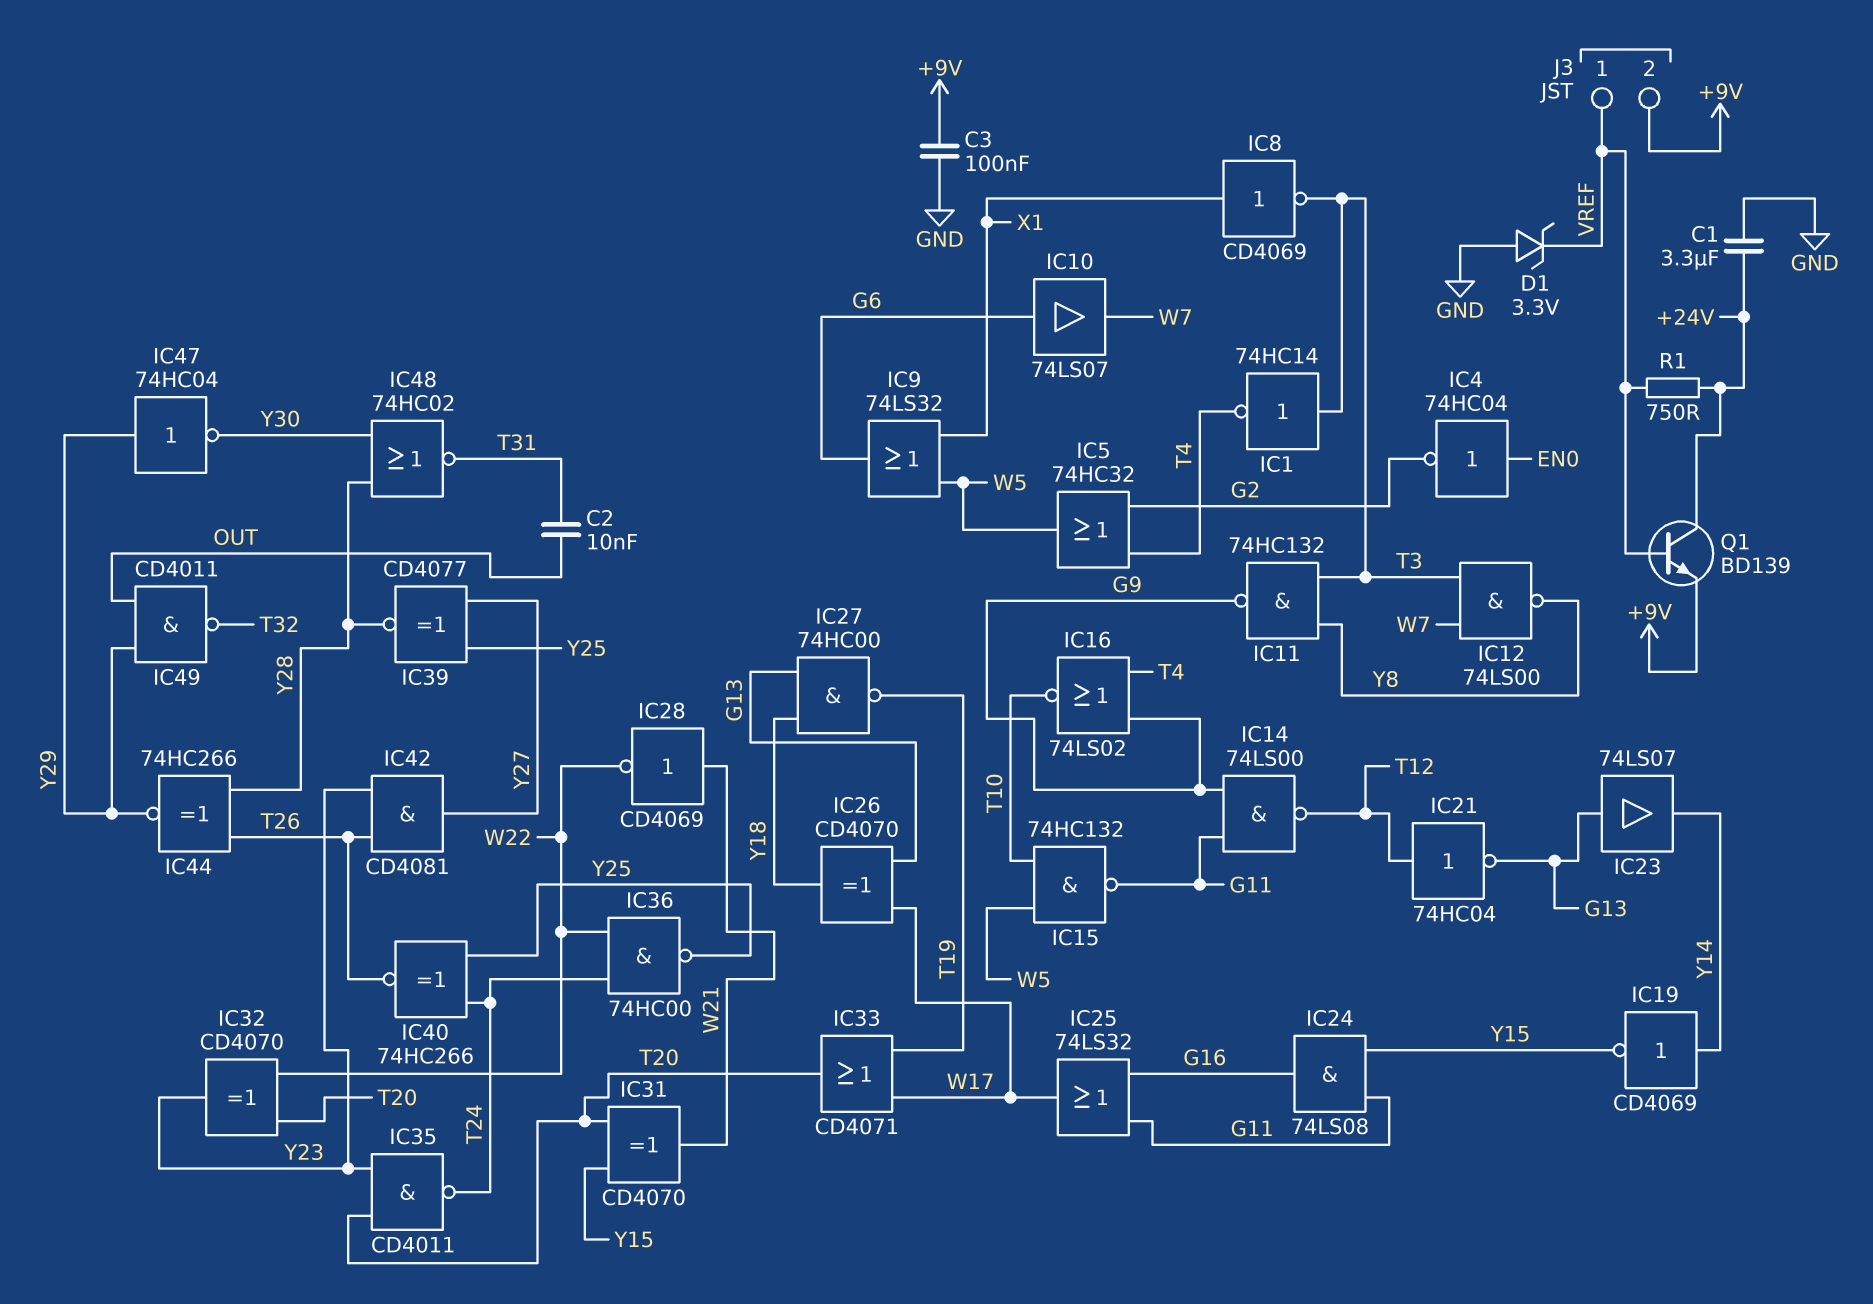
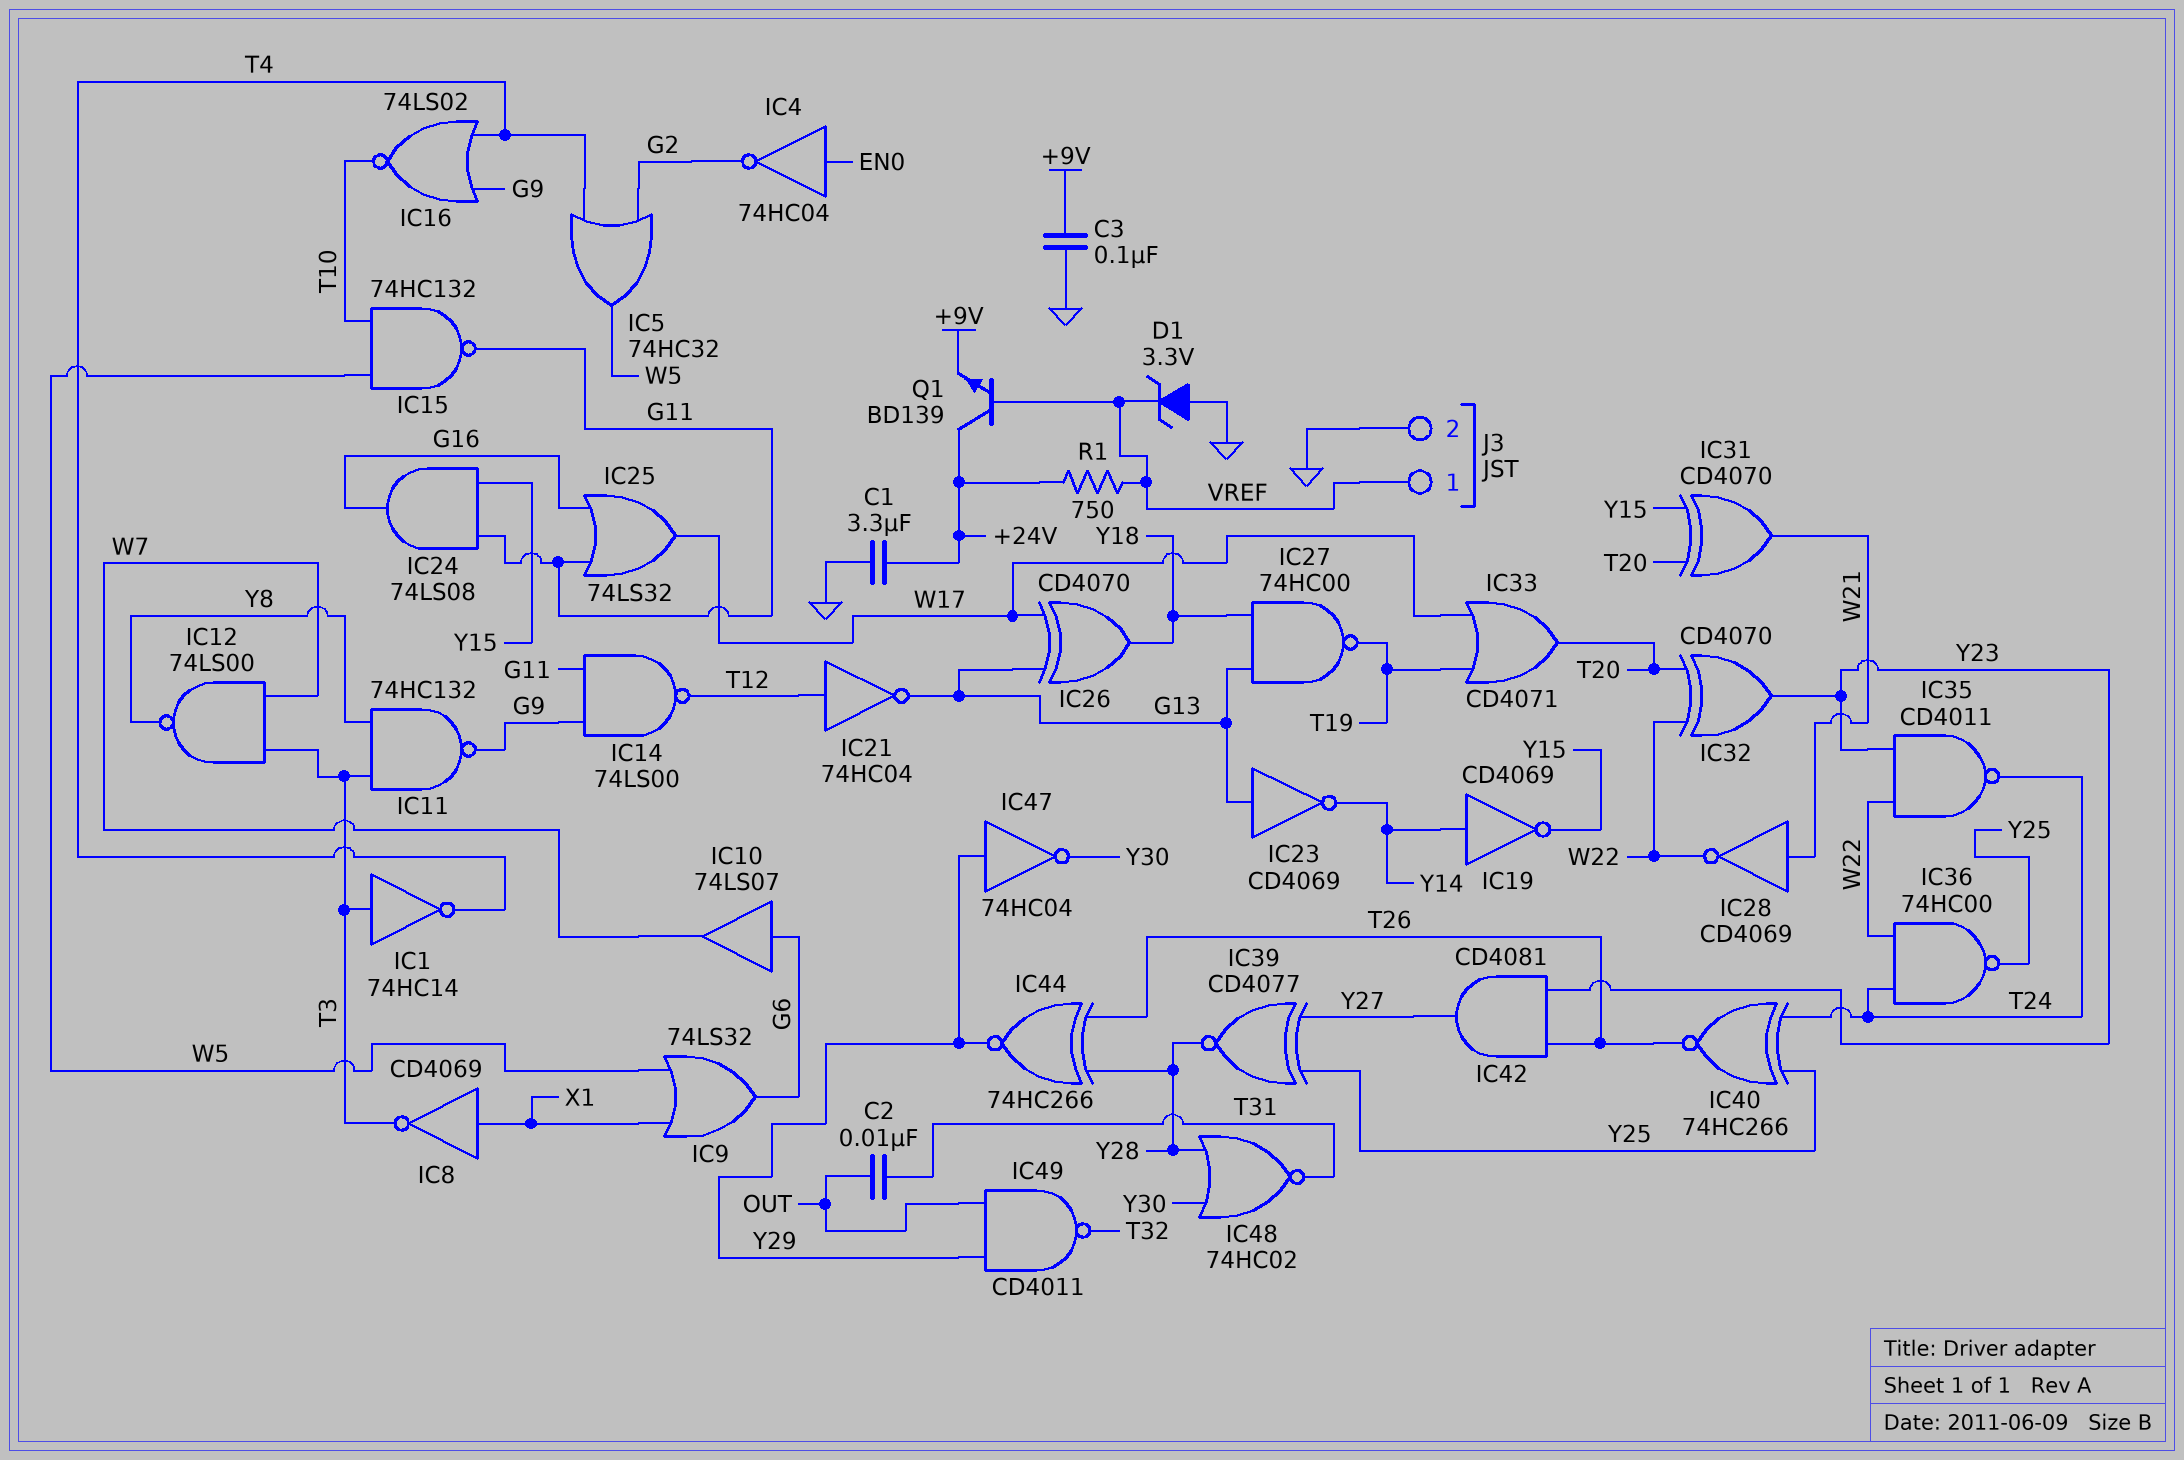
IC23: buffer 74LS07 (in G13, out Y14) -> NOT CD4069 (in G13, out Y14)
IC35: NAND CD4011 (in T20, in Y23, out T24) -> NAND CD4011 (in W22, in Y23, out T24)
J3 pin 2: +9V -> GND

